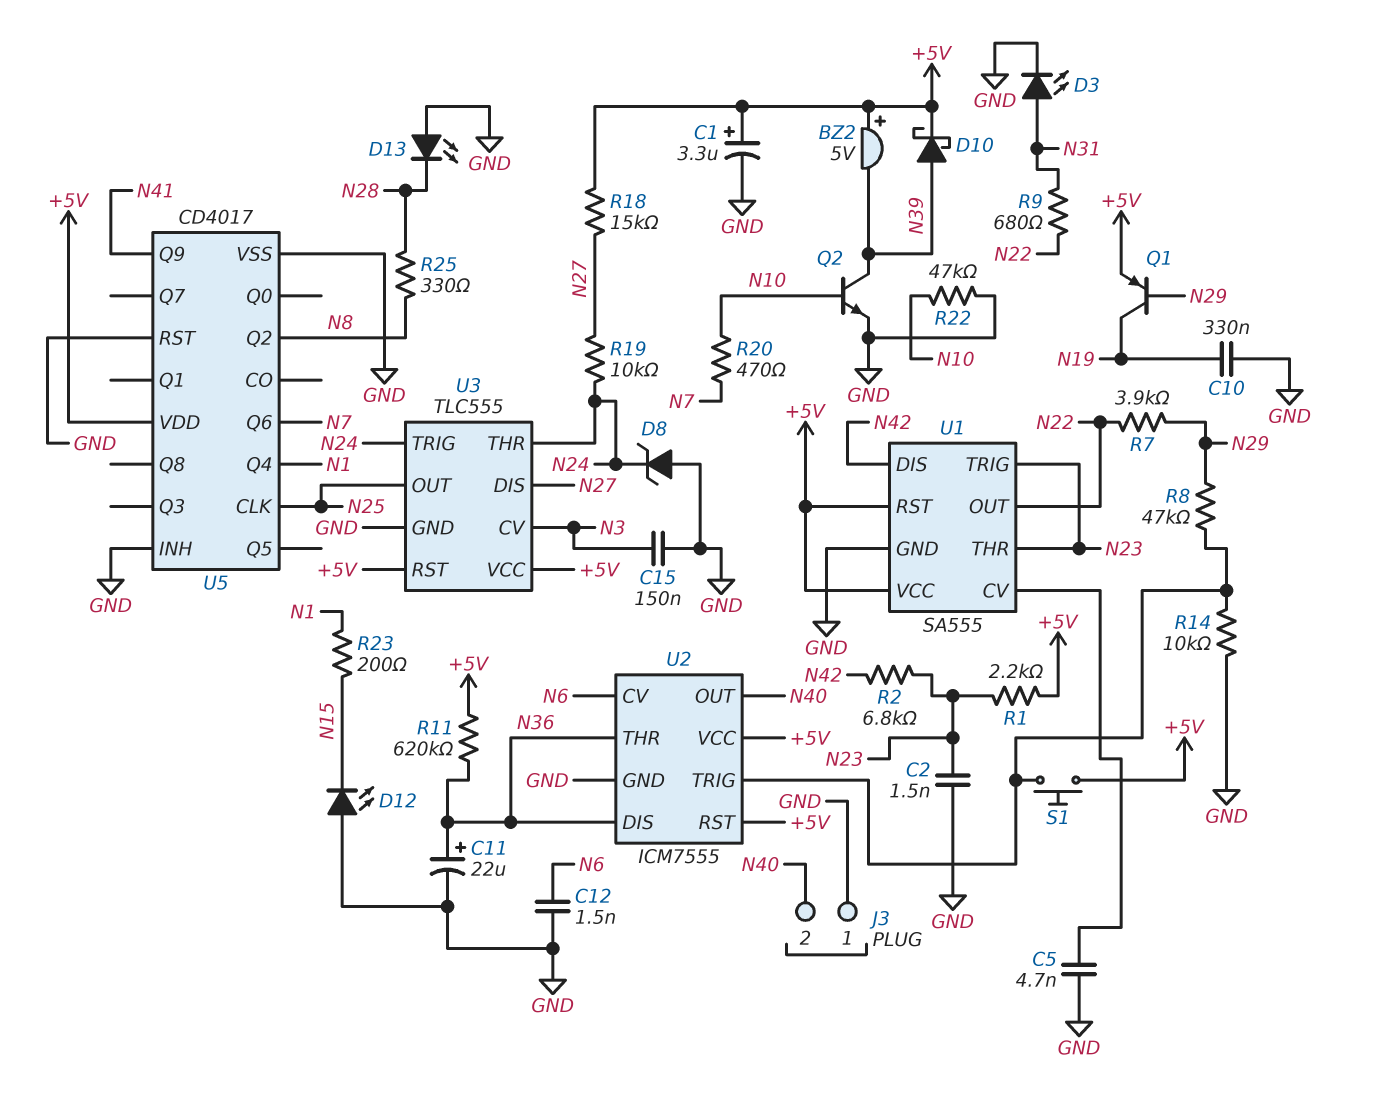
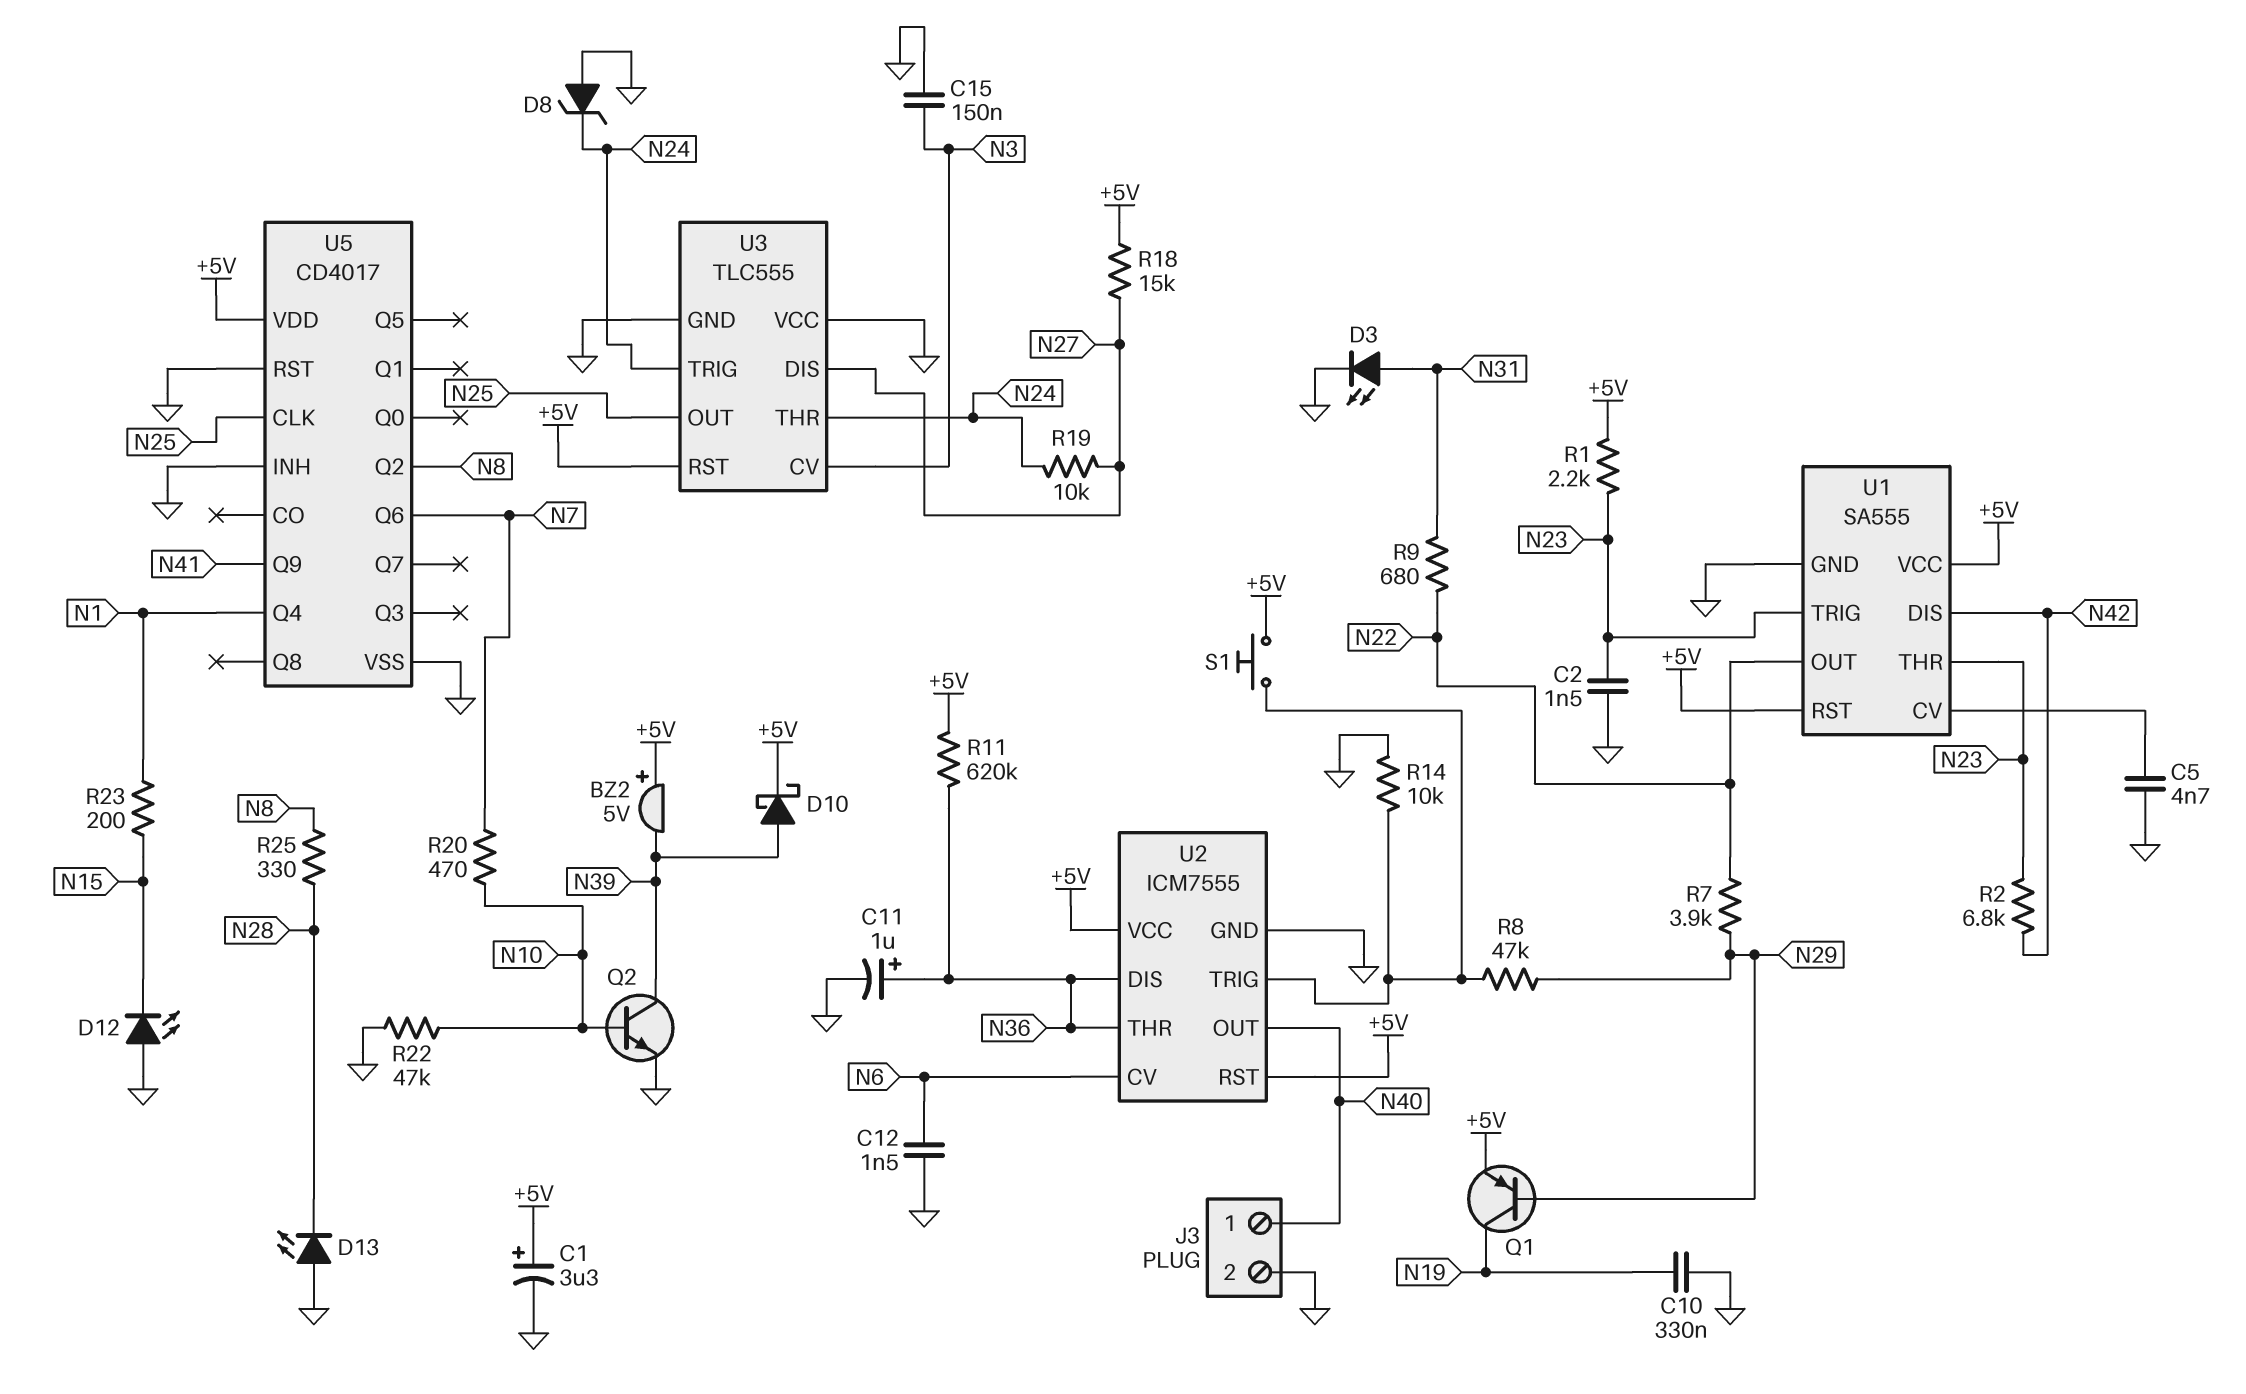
C11: 22uF (plus N36, minus GND) -> 1uF (plus N36, minus GND)
J3 pin 1: GND -> N40
J3 pin 2: N40 -> GND
U3 pin VCC: +5V -> GND

